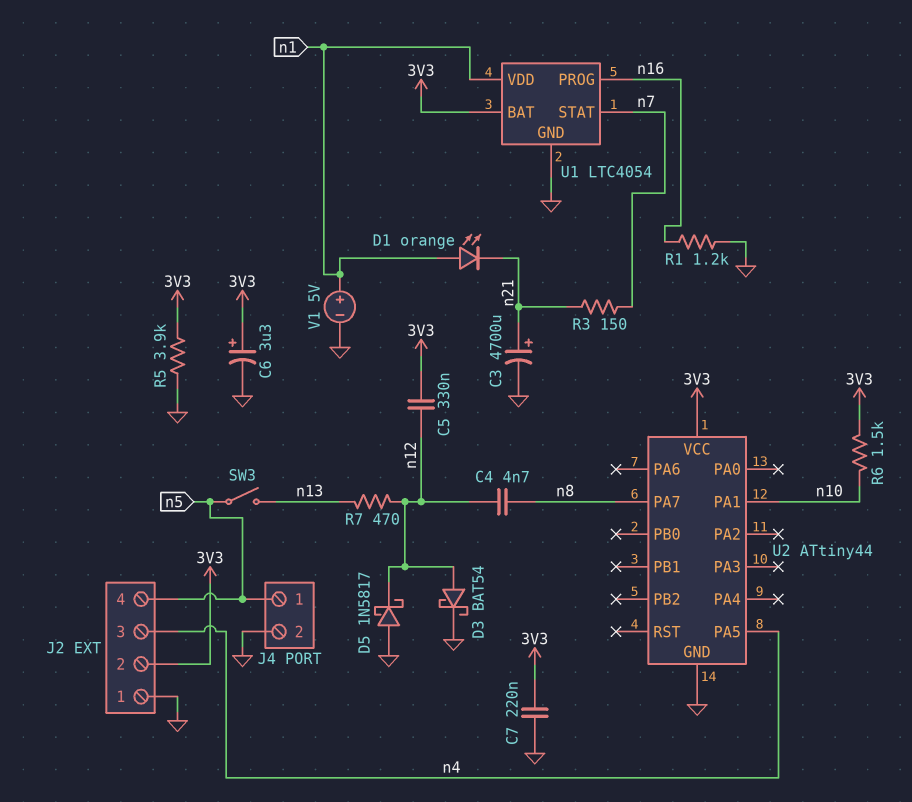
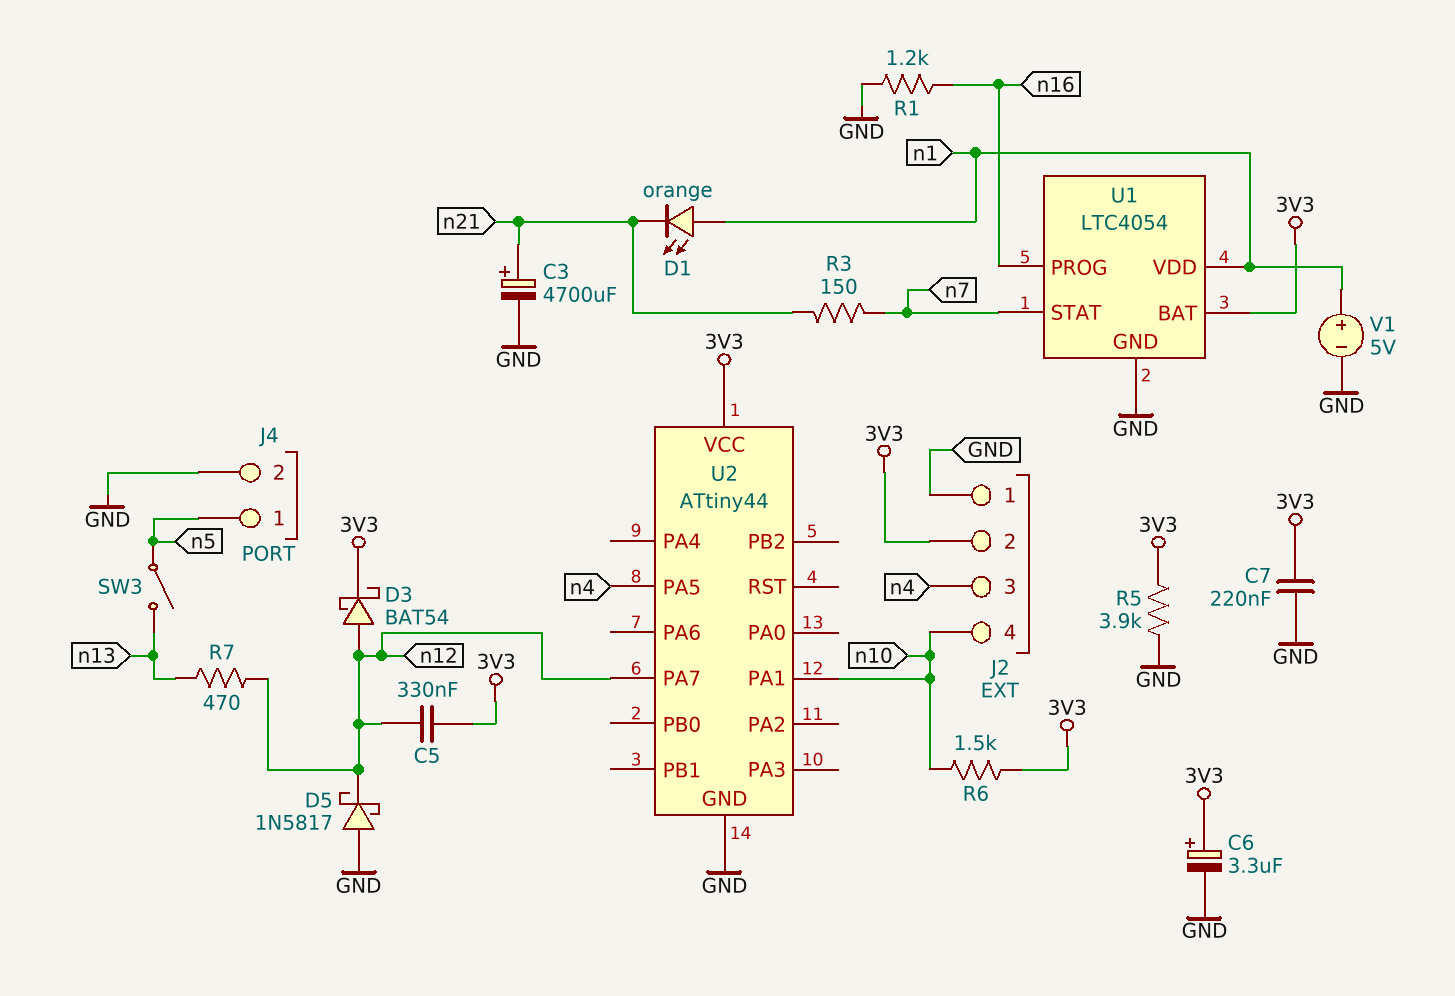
C4: 4.7nF (n8, n12) -> none
D3: schottky BAT54 (A n12, K GND) -> schottky BAT54 (A n12, K 3V3)
J2 pin 4: n5 -> n10
U2 pin PA7: n8 -> n12

